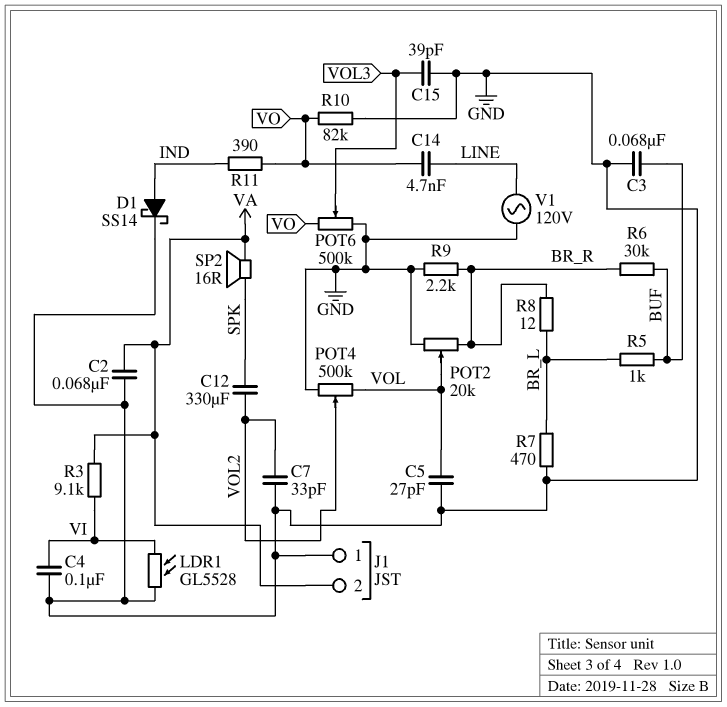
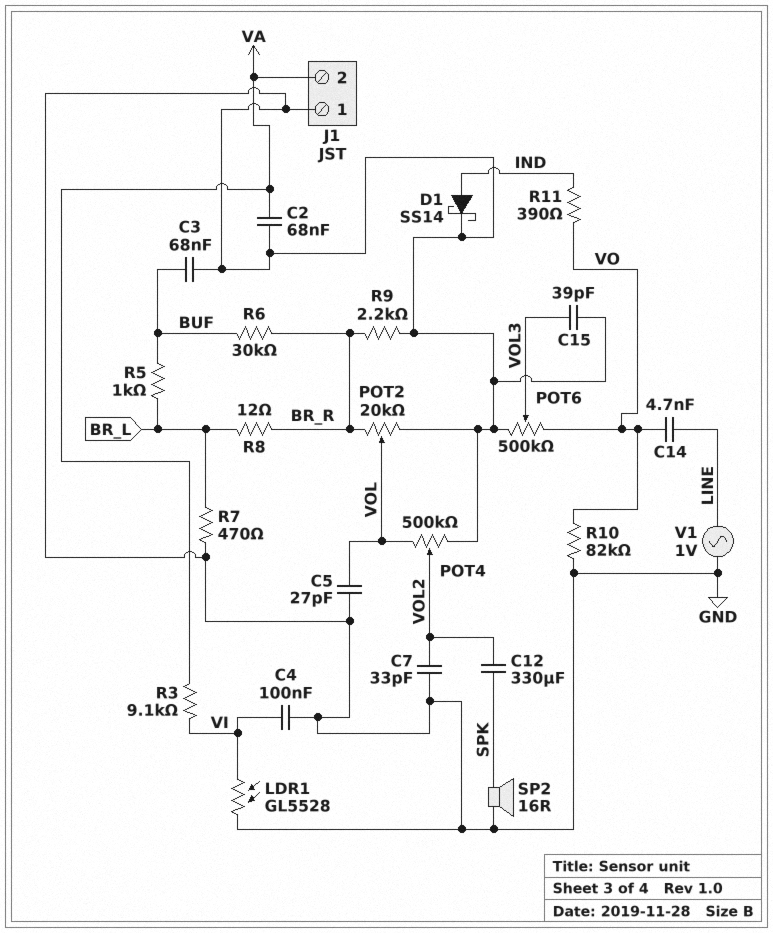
SP2: speaker 16R (SPK, VA) -> speaker 16R (GND, SPK)
V1: AC 120V (GND, LINE) -> AC 1V (GND, LINE)

